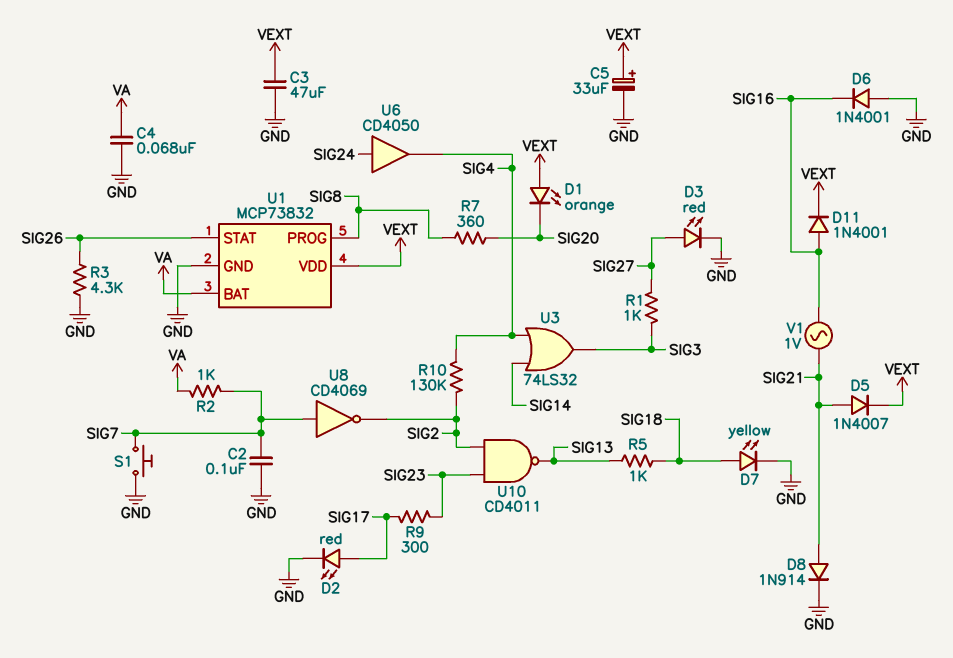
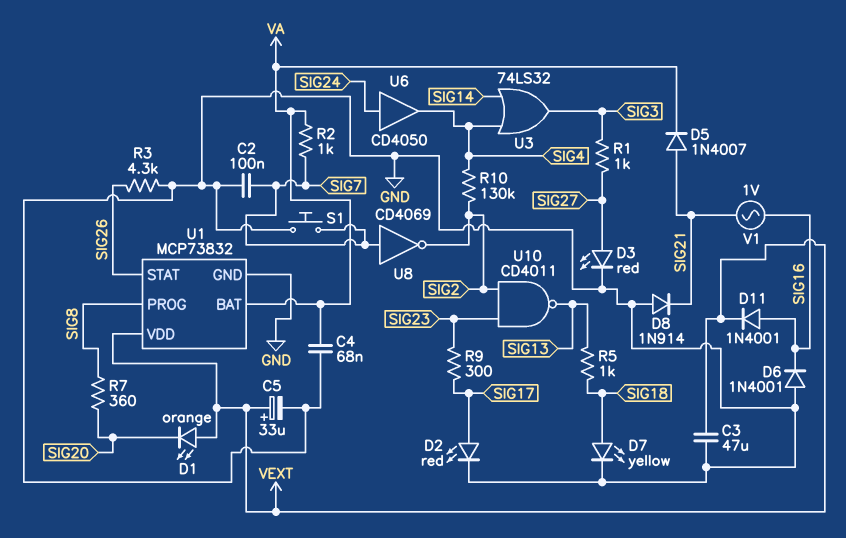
D5: diode 1N4007 (A SIG21, K VEXT) -> diode 1N4007 (A SIG21, K VA)
D8: diode 1N914 (A SIG21, K GND) -> diode 1N914 (A GND, K SIG21)

